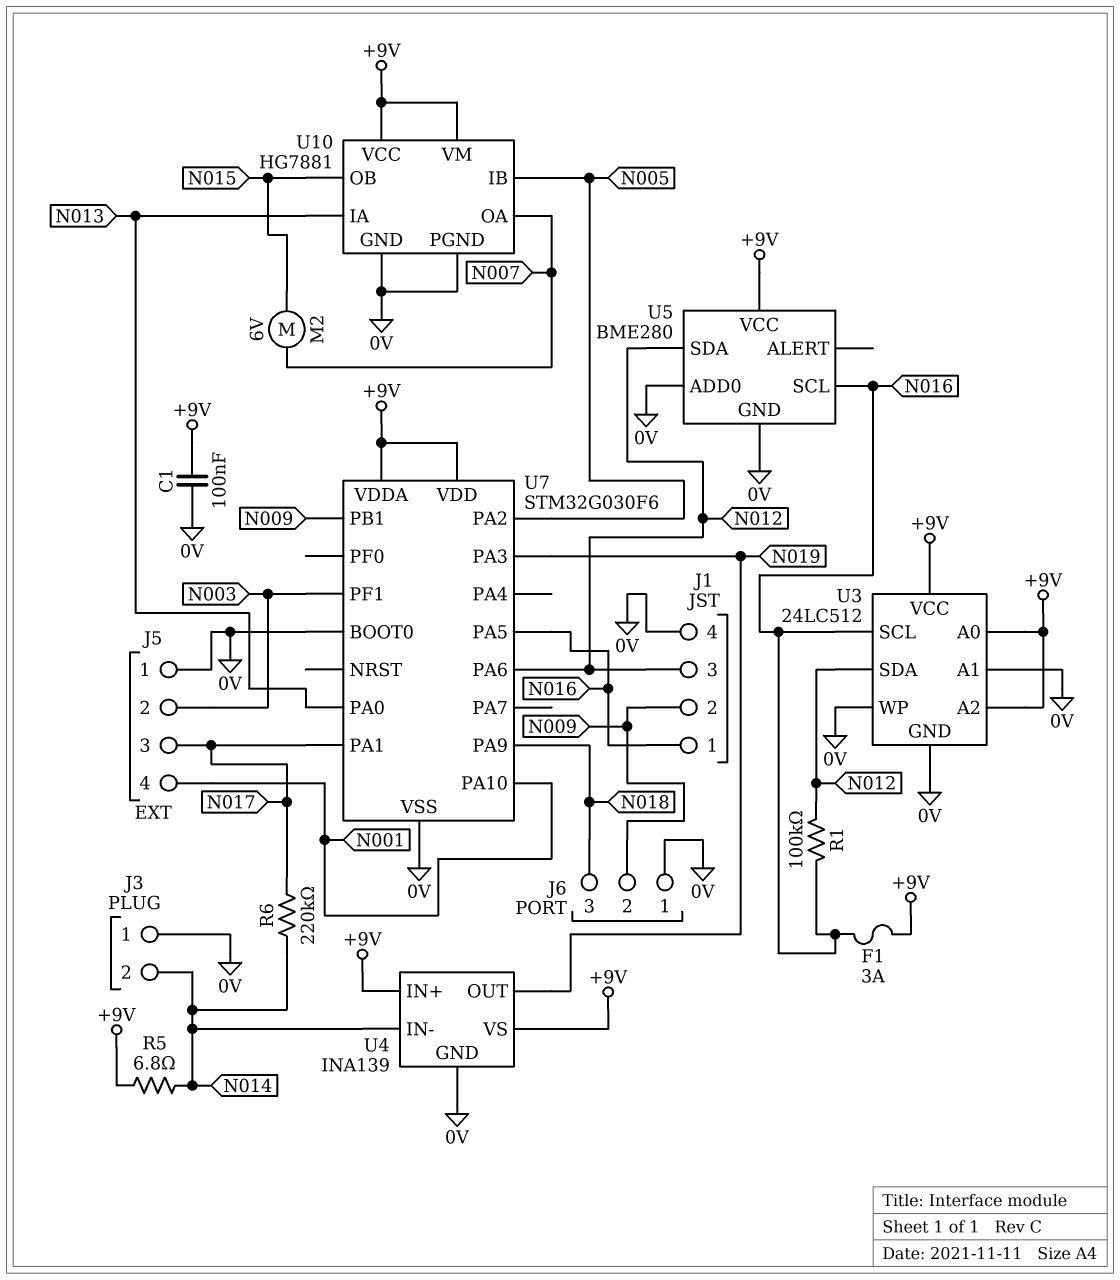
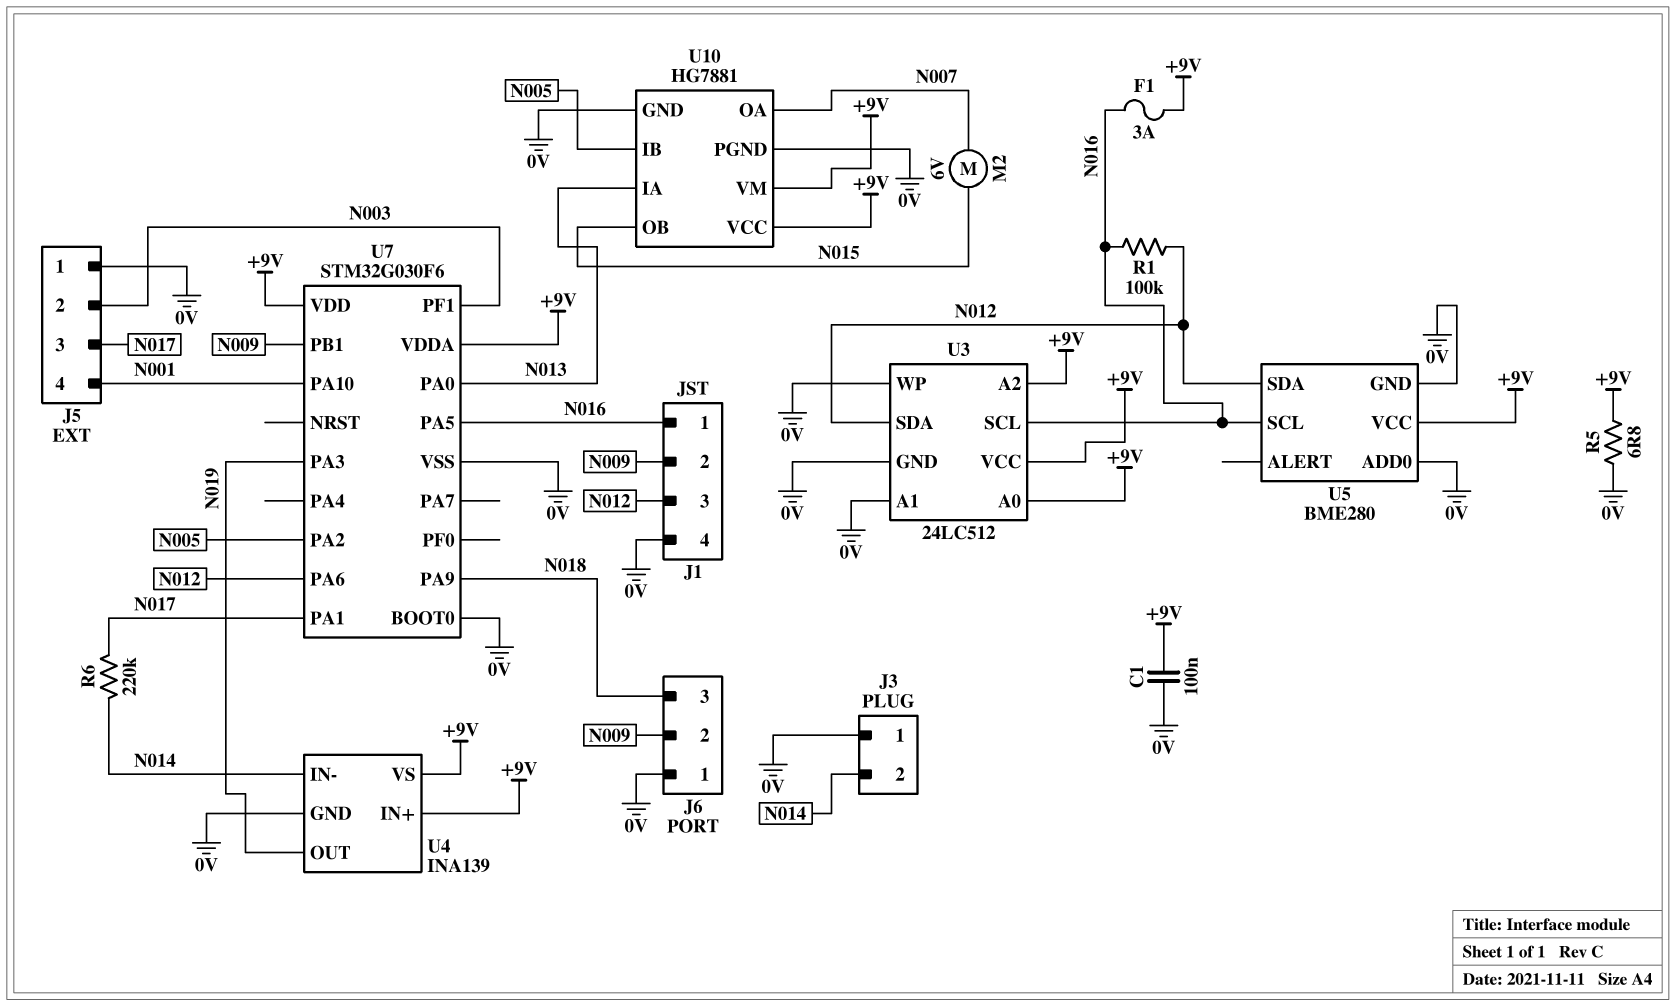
R5: 6.8 (+9V, N014) -> 6.8 (+9V, 0V)

